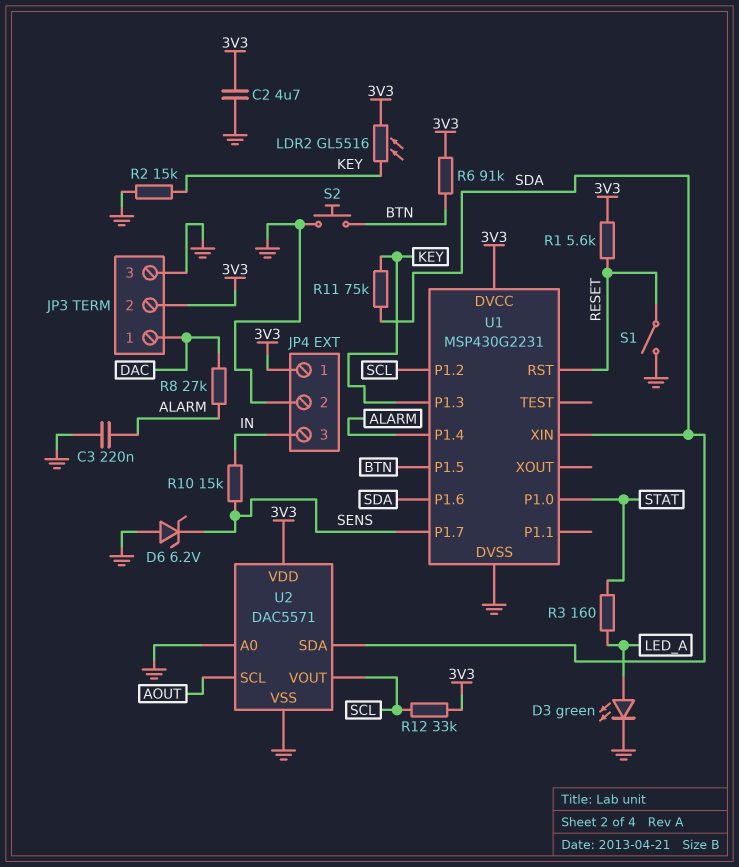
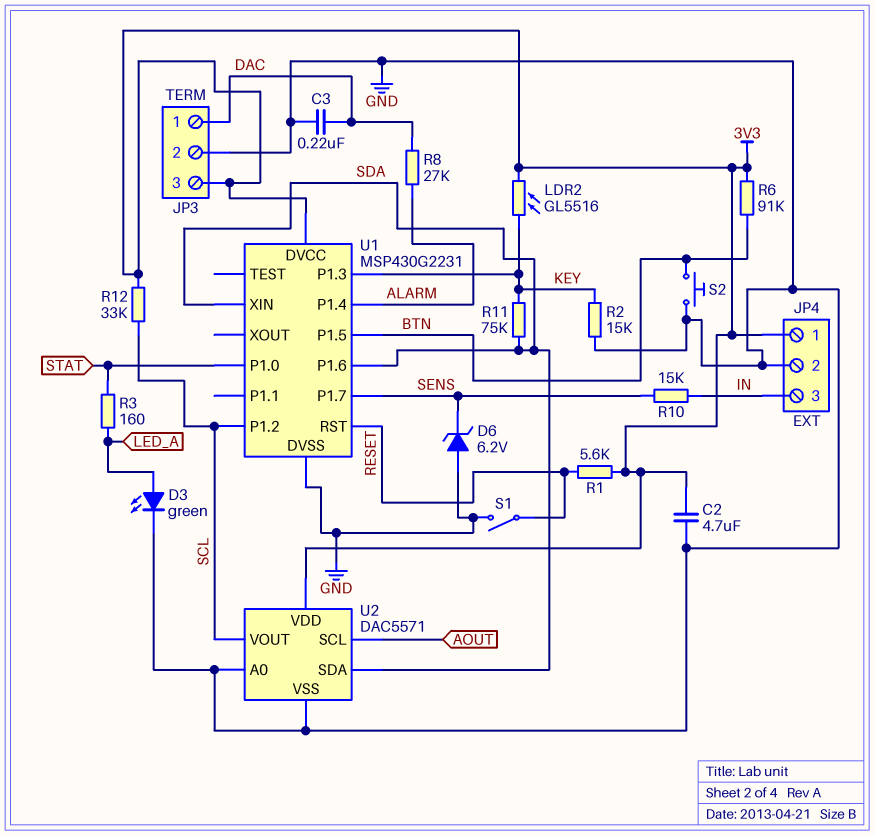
C3: 220nF (ALARM, GND) -> 220nF (DAC, GND)
JP3 pin 2: 3V3 -> GND
JP3 pin 3: GND -> 3V3

